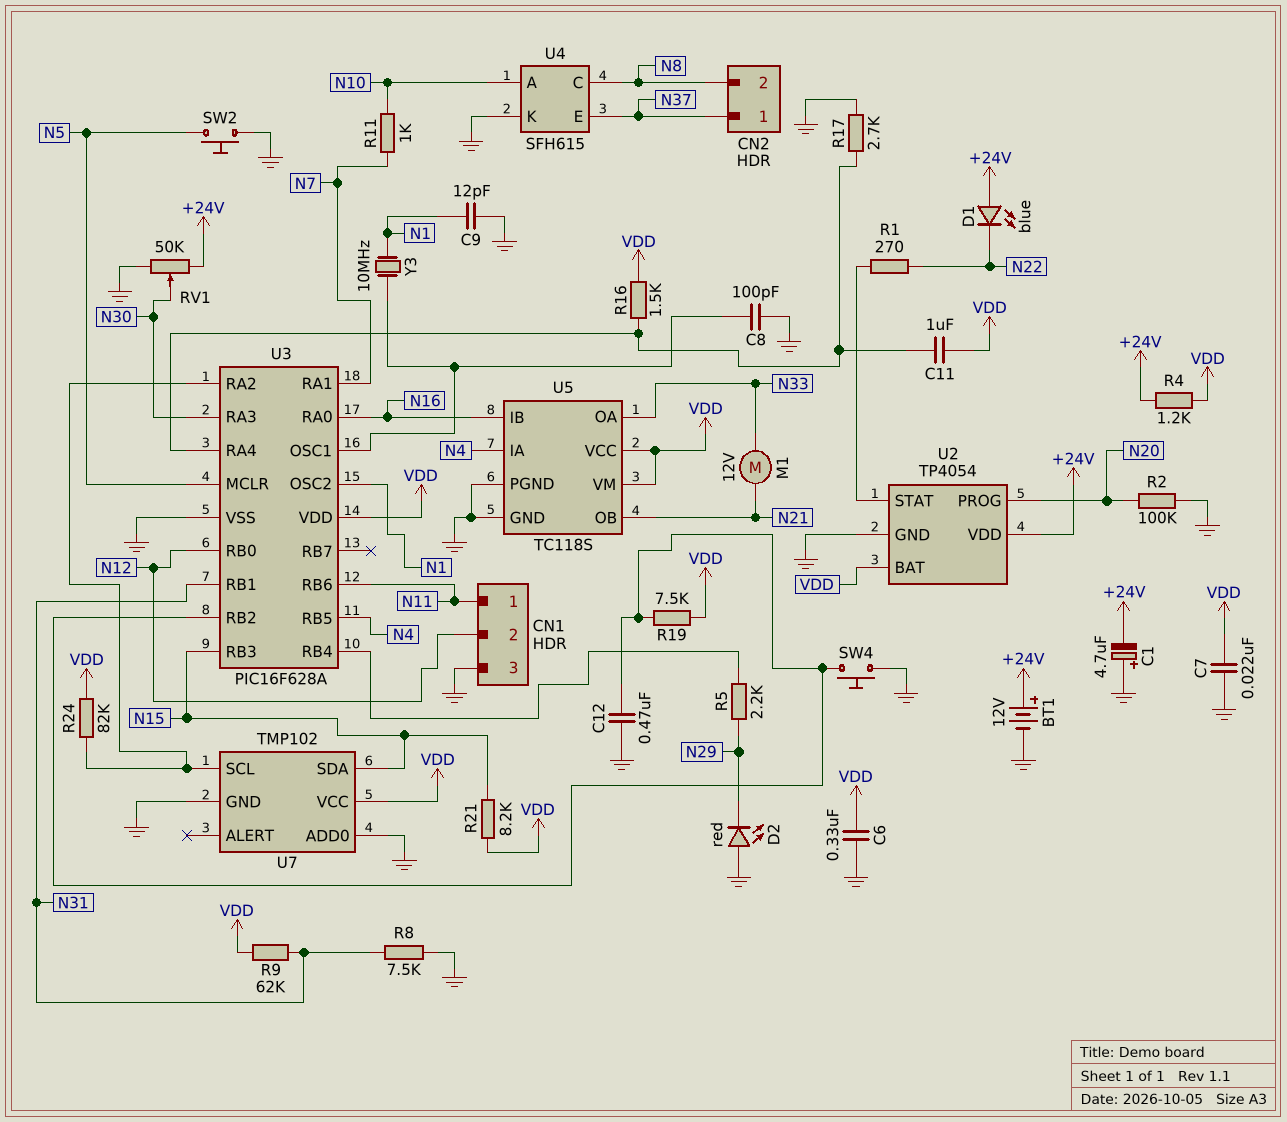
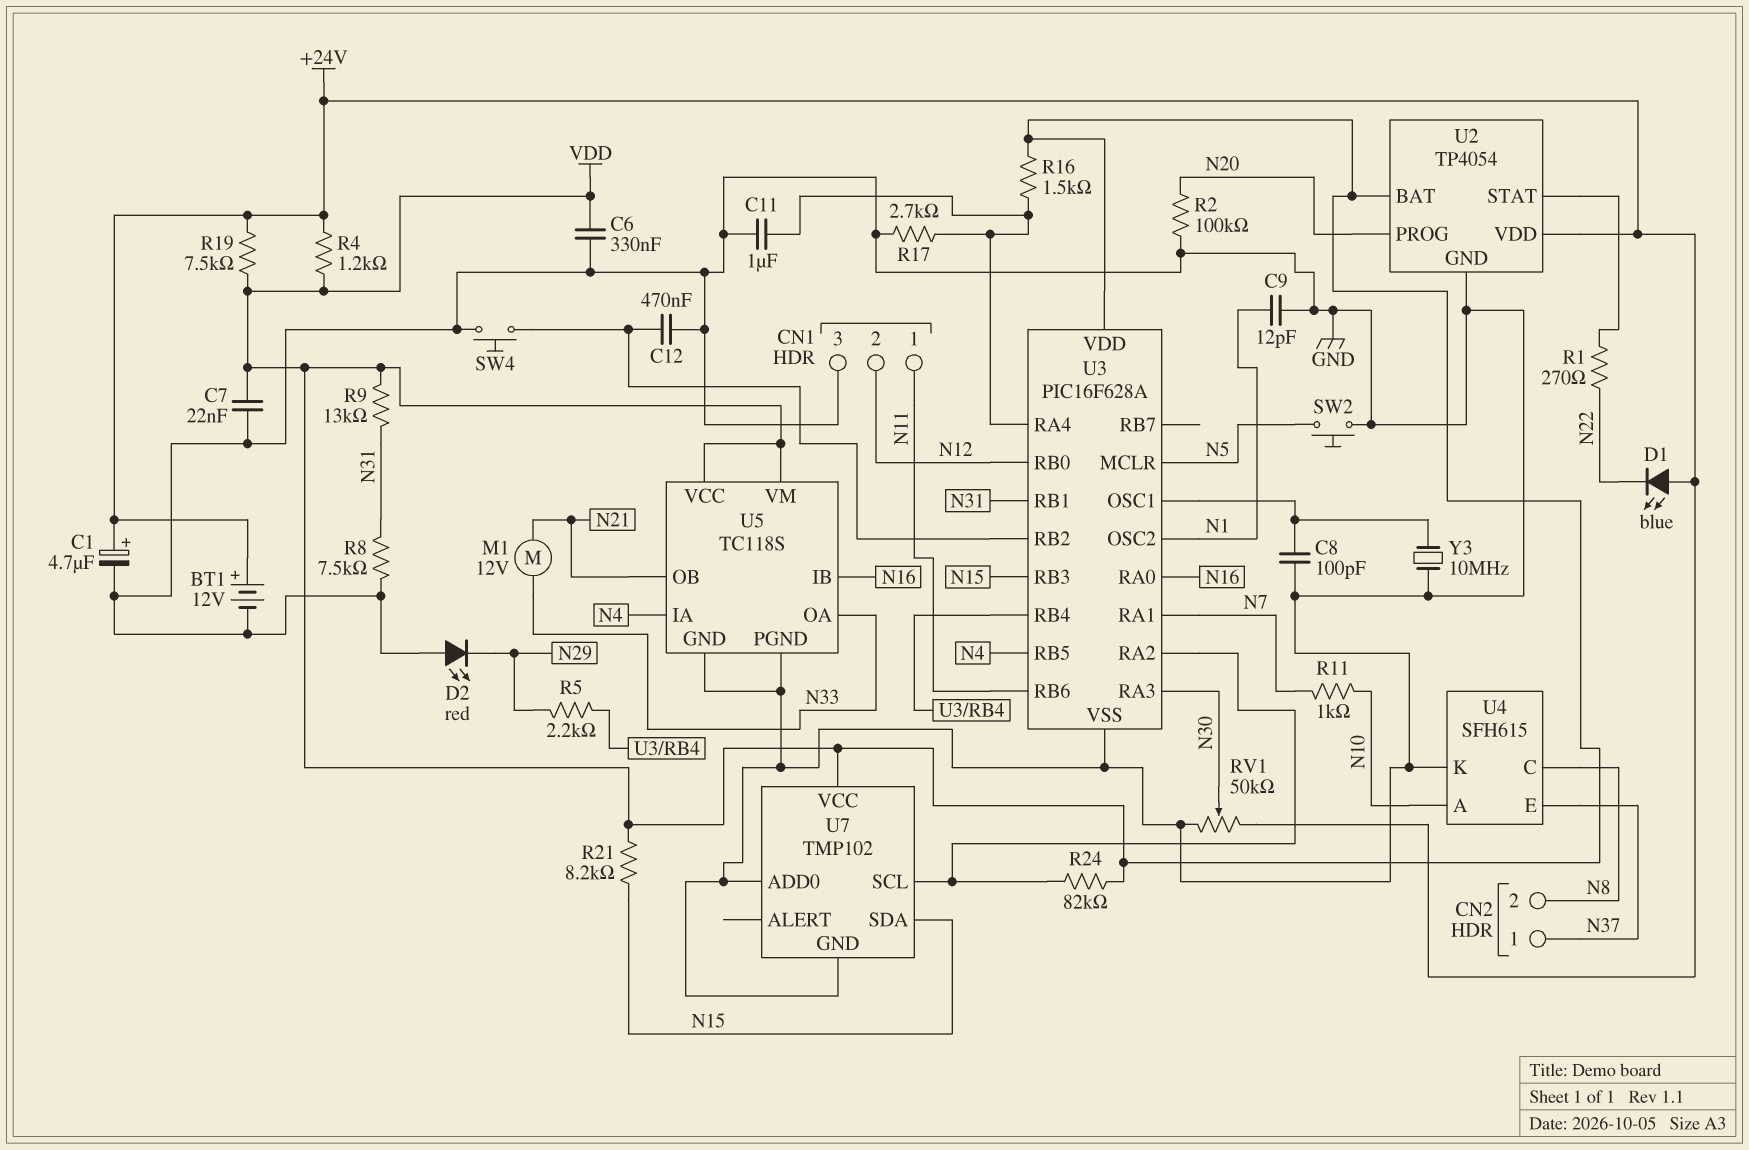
C1: 4.7uF (plus GND, minus +24V) -> 4.7uF (plus +24V, minus GND)
C11: 1uF (U3/RA4, VDD) -> 1uF (GND, U3/RA4)
R9: 62k (N31, VDD) -> 13k (N31, VDD)
R19: 7.5k (U3/RB2, VDD) -> 7.5k (+24V, VDD)
Y3: 10MHz (N1, U3/OSC1) -> 10MHz (GND, U3/OSC1)

